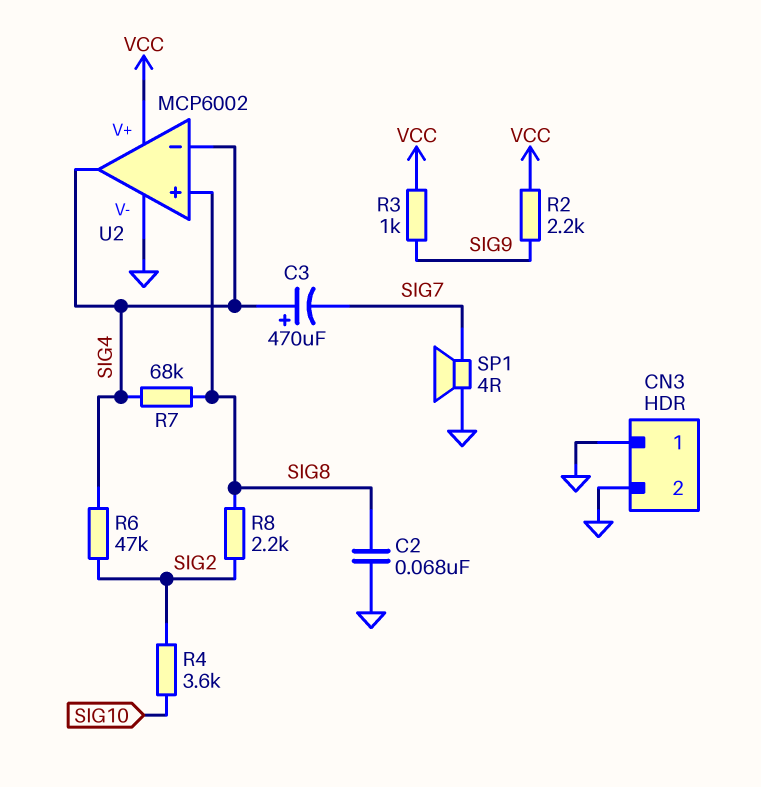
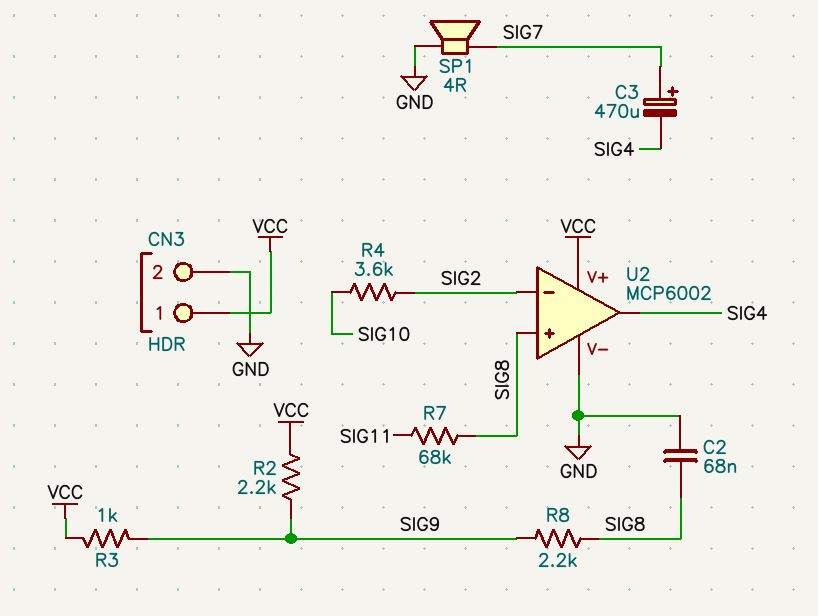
C3: 470uF (plus SIG4, minus SIG7) -> 470uF (plus SIG7, minus SIG4)
CN3 pin 1: GND -> VCC
R6: 47k (SIG2, SIG4) -> none
R7: 68k (SIG4, SIG8) -> 68k (SIG8, SIG11)
R8: 2.2k (SIG2, SIG8) -> 2.2k (SIG8, SIG9)
U2 pin in-: SIG4 -> SIG2

